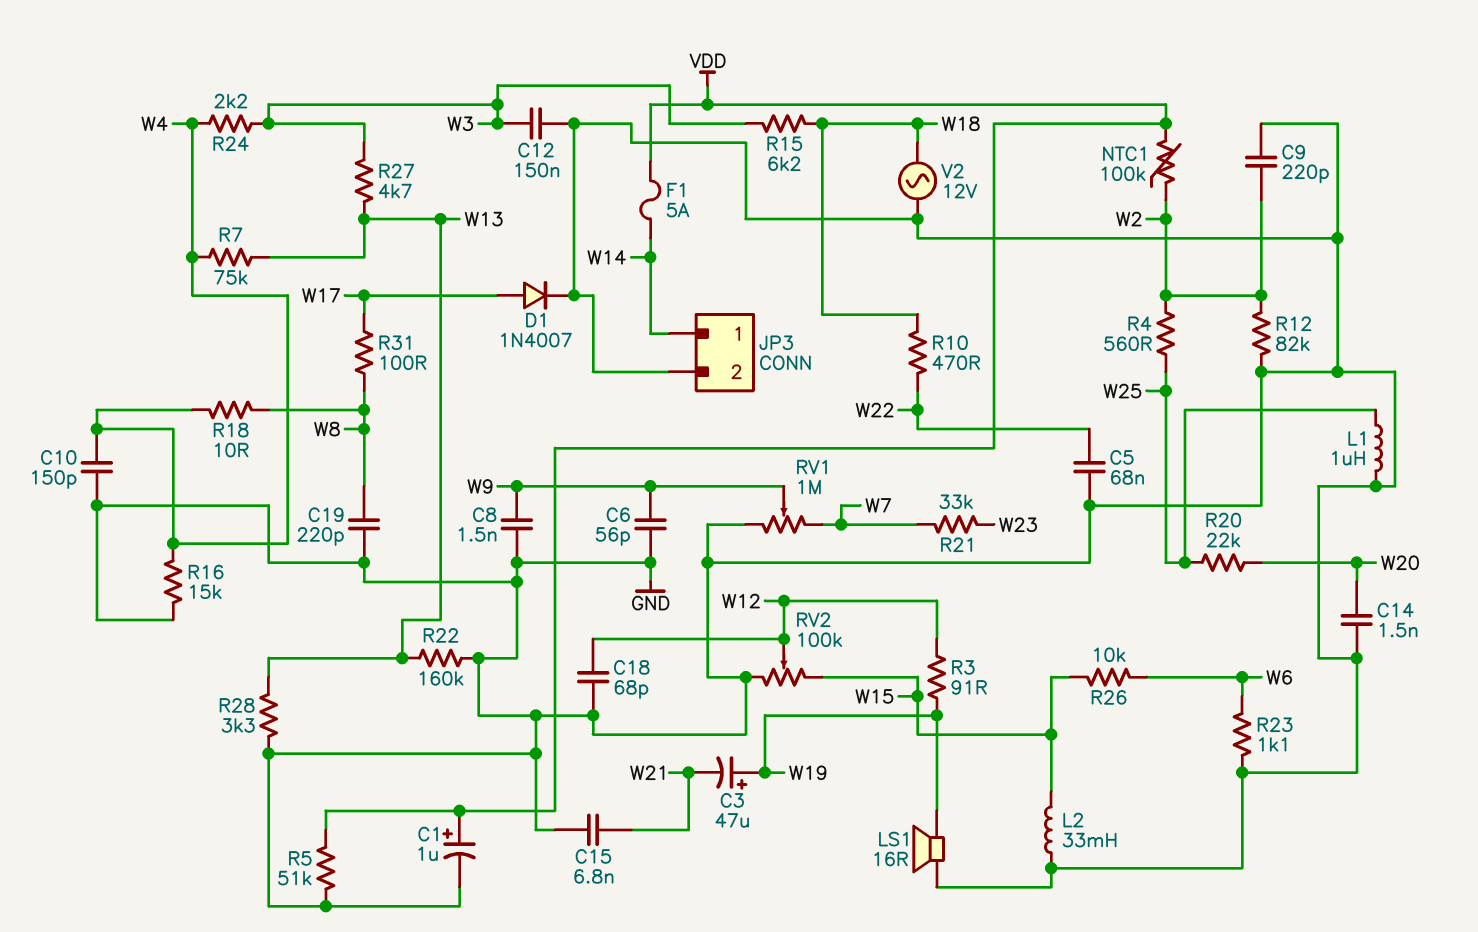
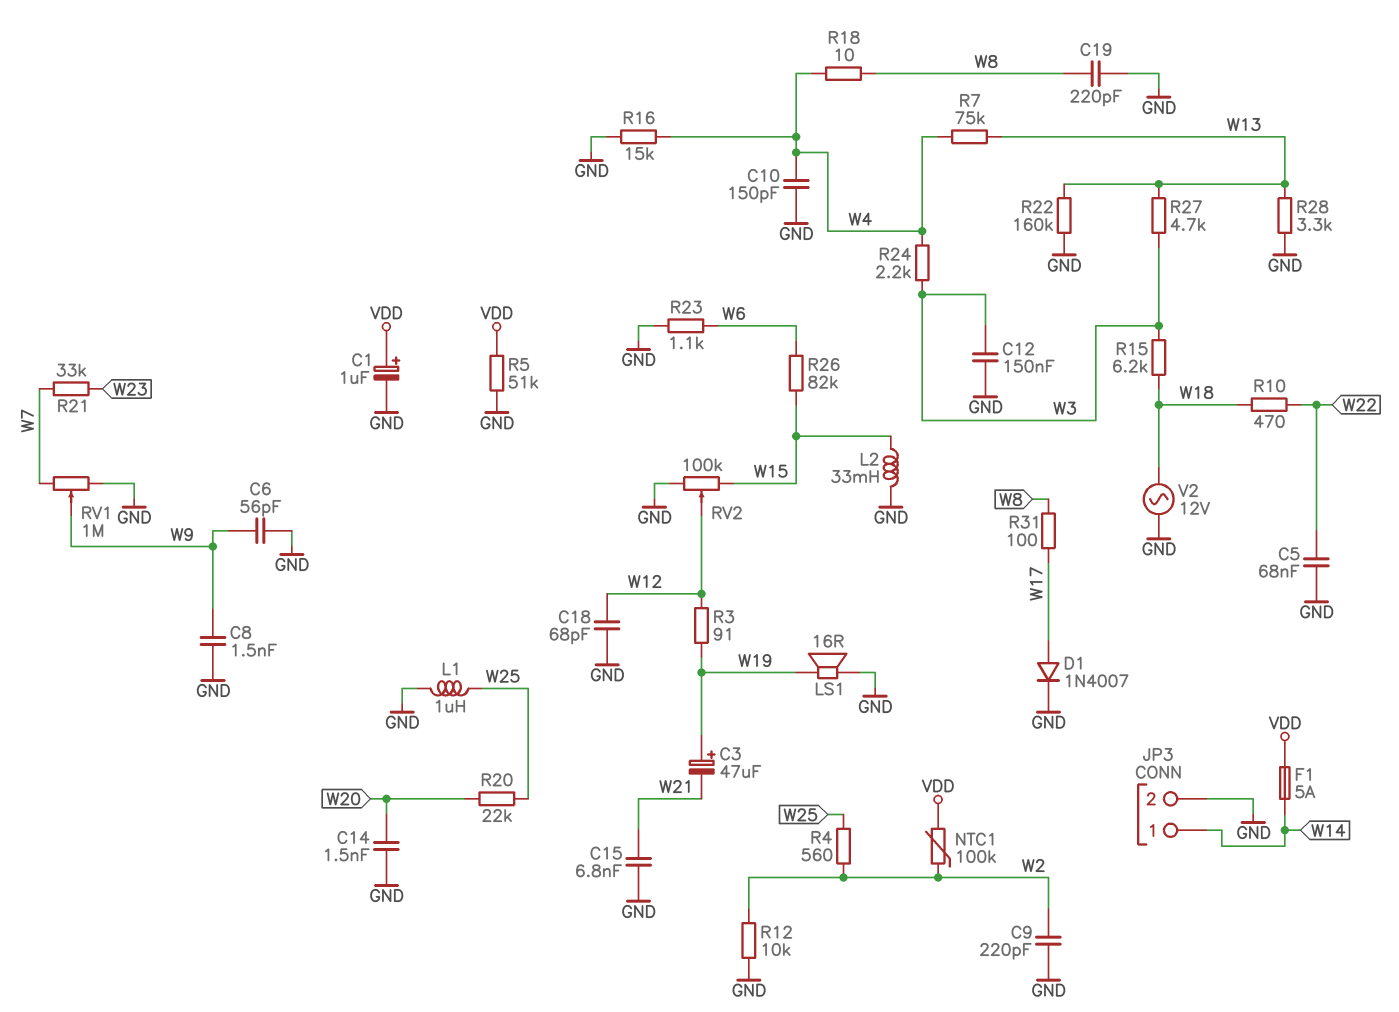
R12: 82k (GND, W2) -> 10k (GND, W2)
R26: 10k (W6, W15) -> 82k (W6, W15)

